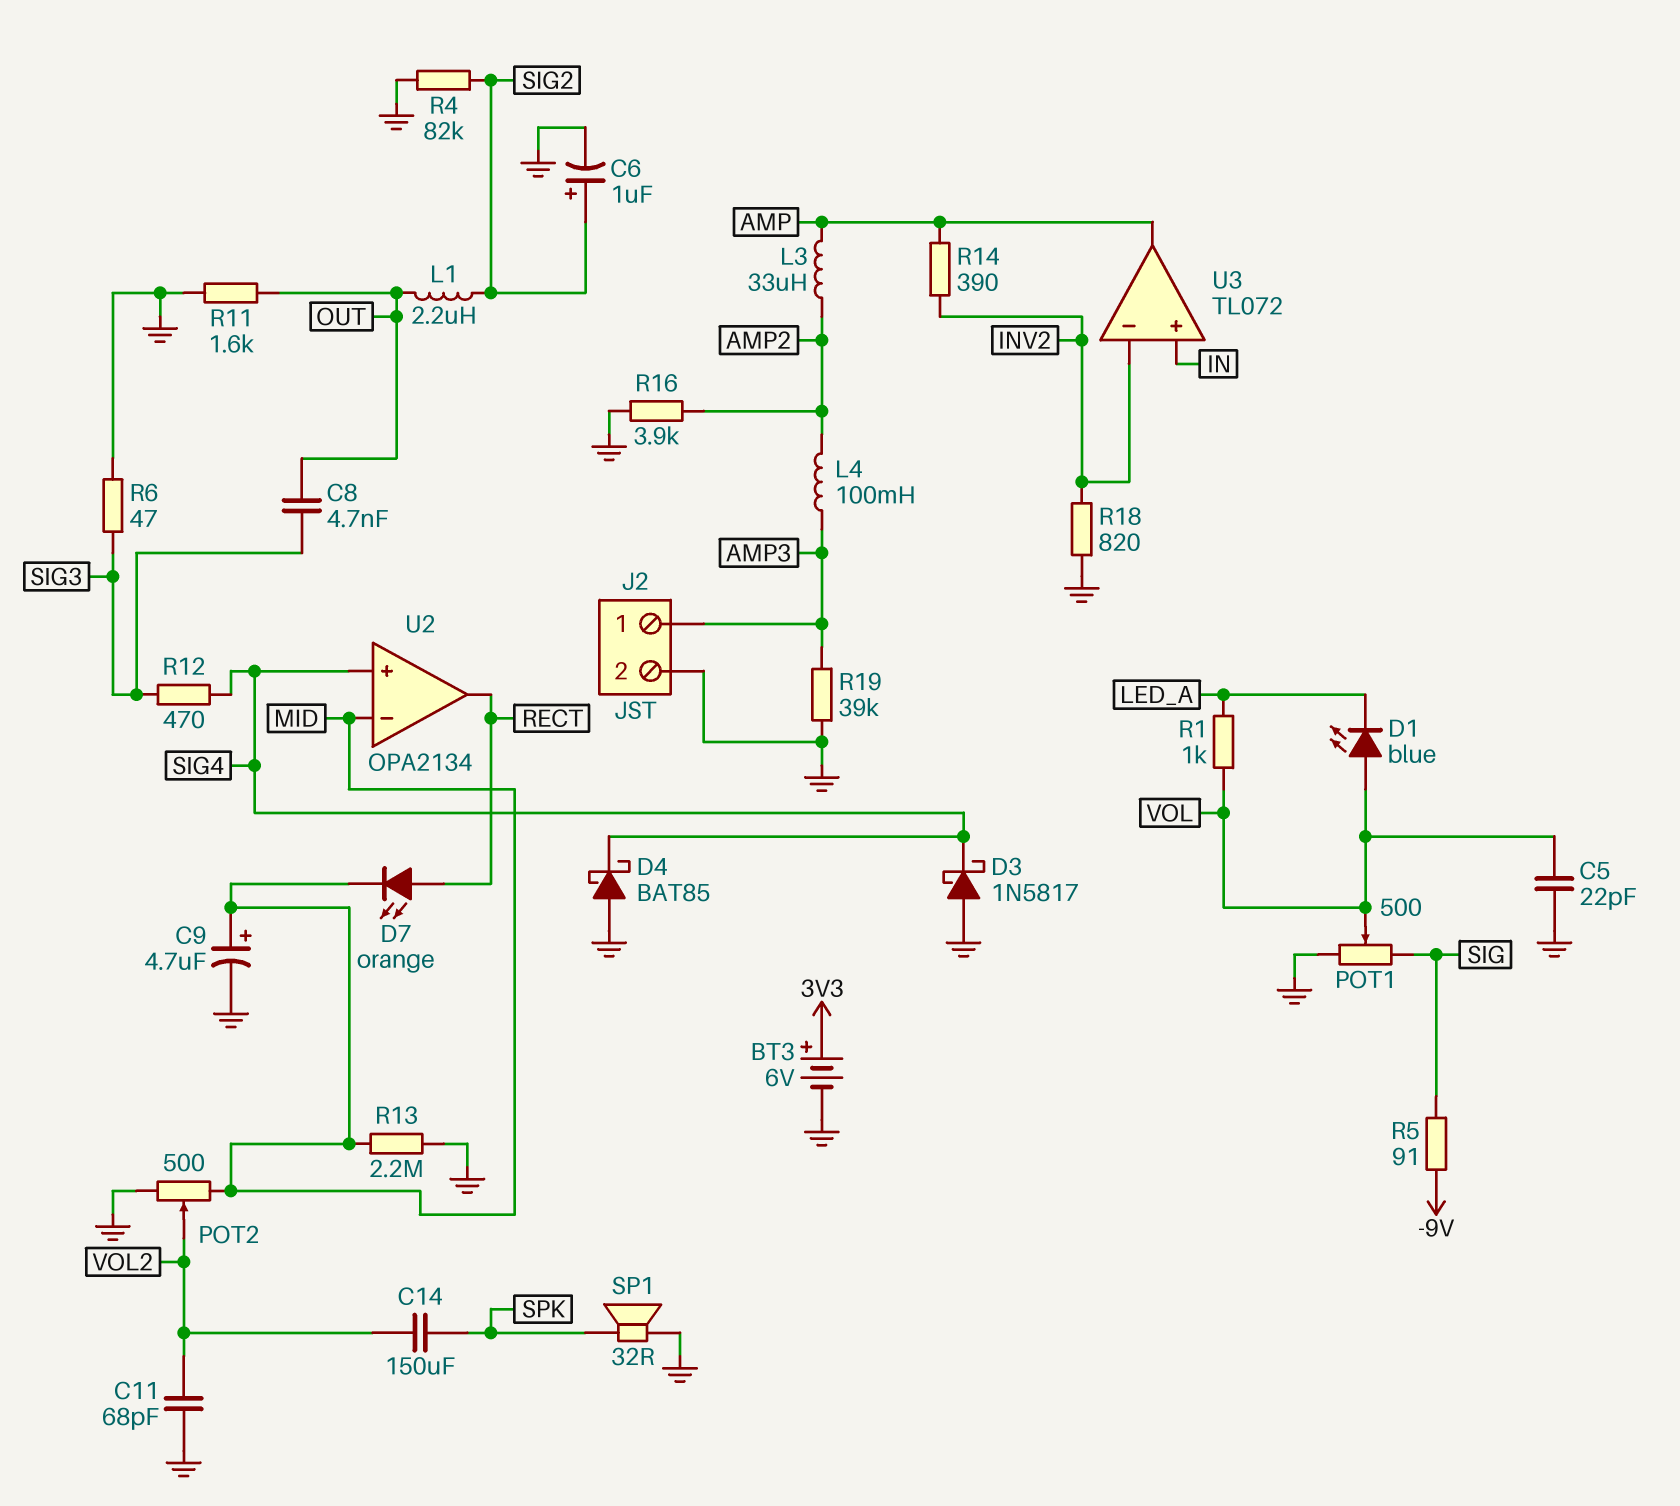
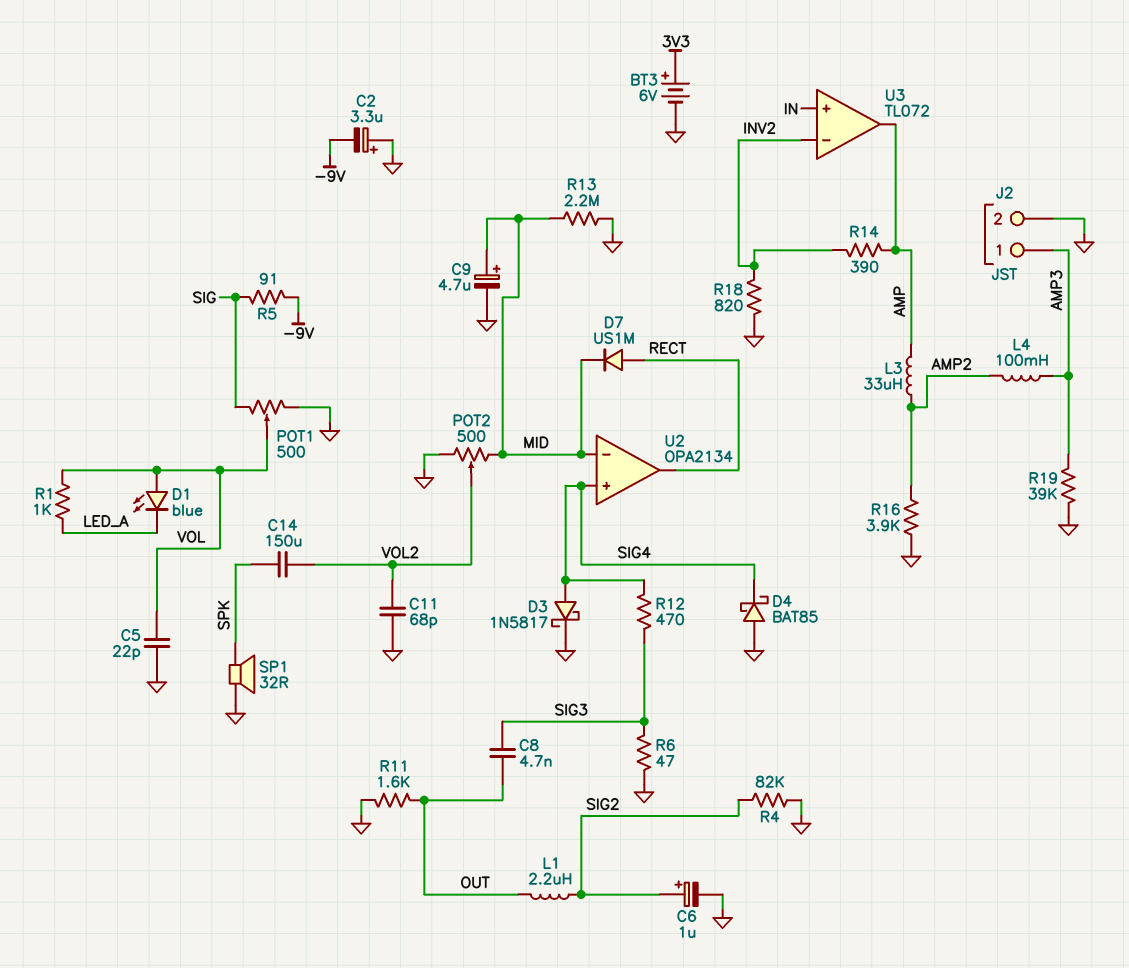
C2: none -> 3.3uF (plus GND, minus -9V)
D3: schottky 1N5817 (A GND, K SIG4) -> schottky 1N5817 (A SIG4, K GND)
D7: LED orange (A RECT, K MID) -> diode US1M (A RECT, K MID)

